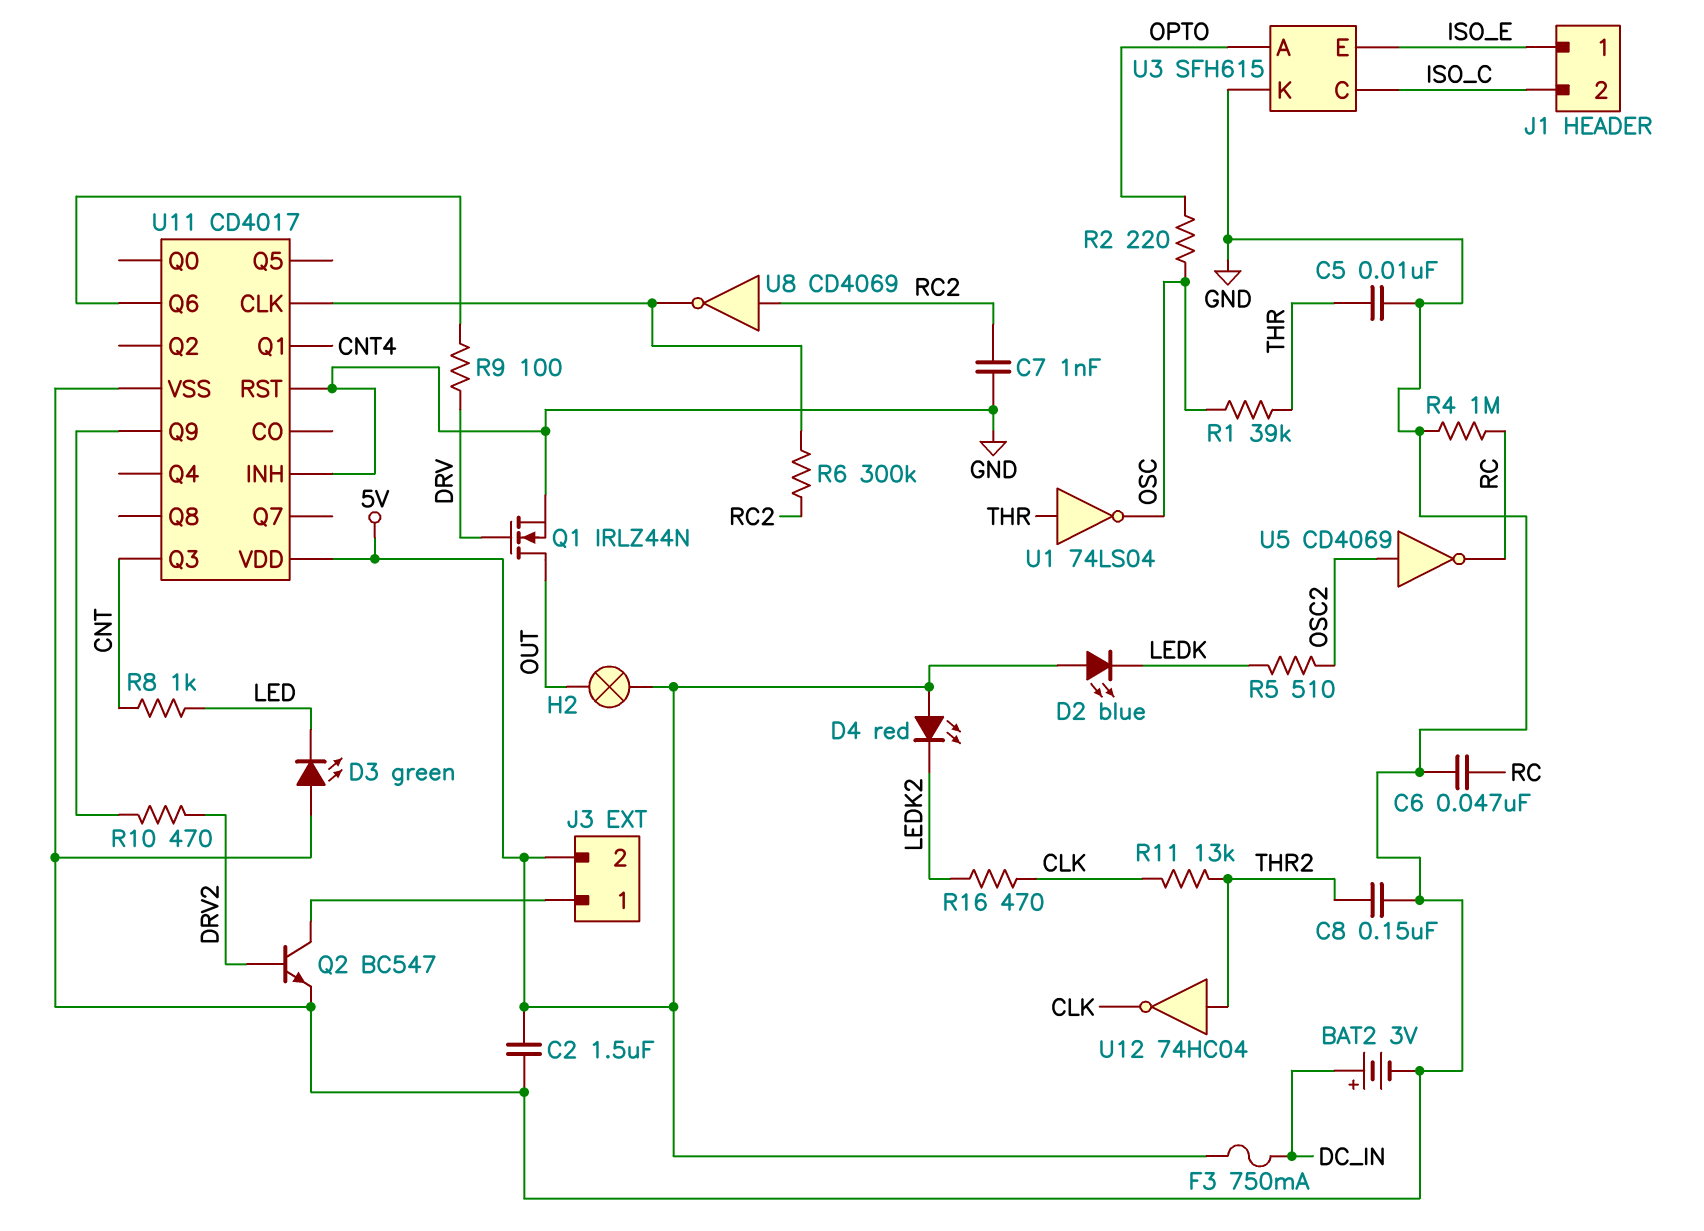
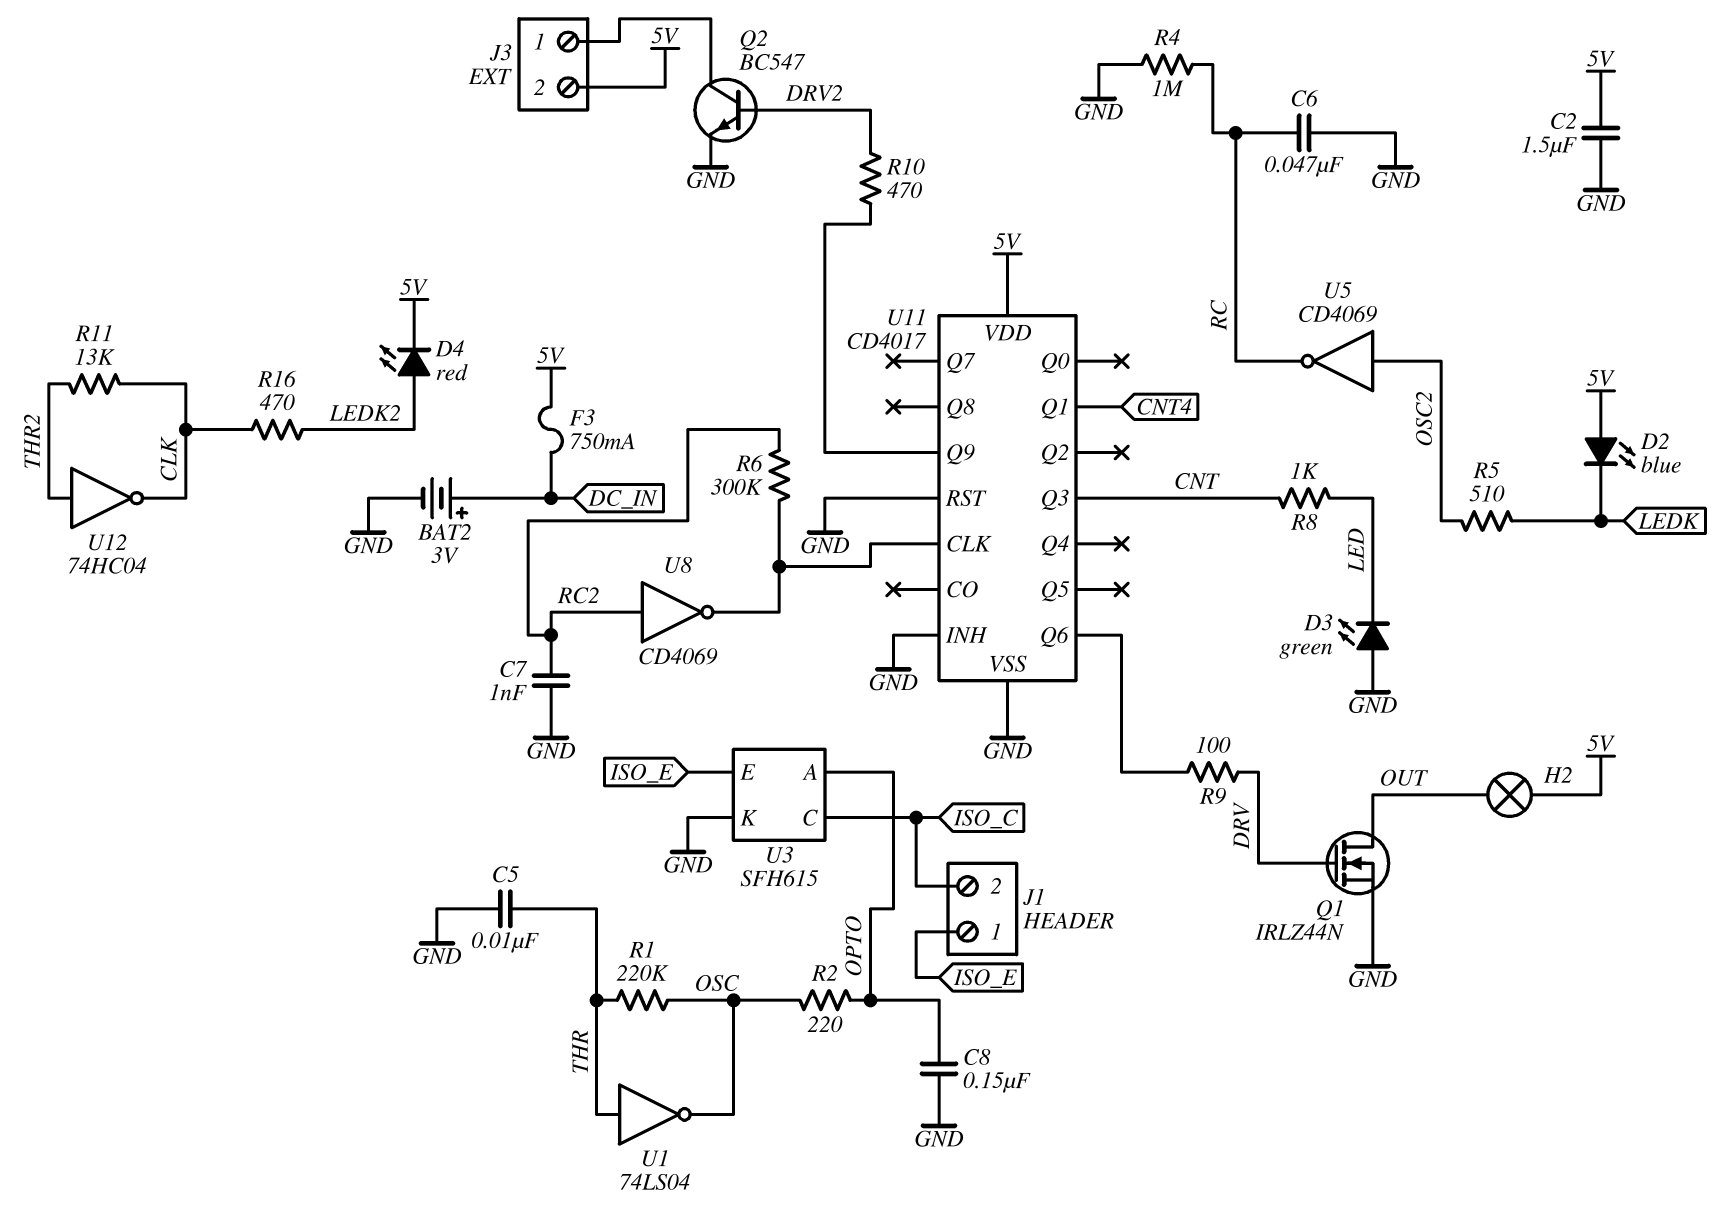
C8: 150nF (GND, THR2) -> 150nF (GND, OPTO)
D4: LED red (A 5V, K LEDK2) -> LED red (A LEDK2, K 5V)
R1: 39k (OSC, THR) -> 220k (OSC, THR)

